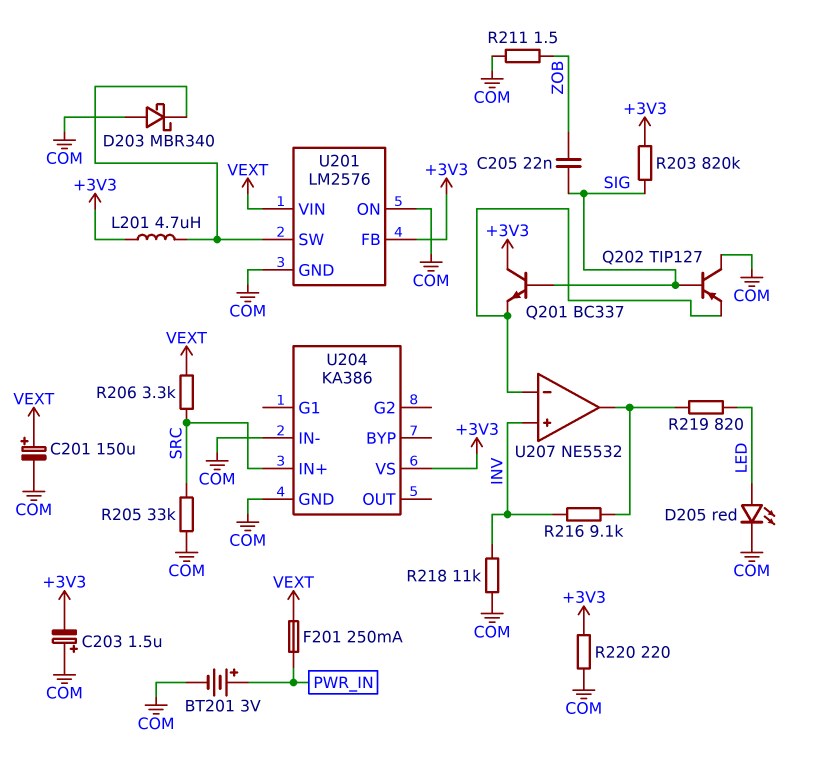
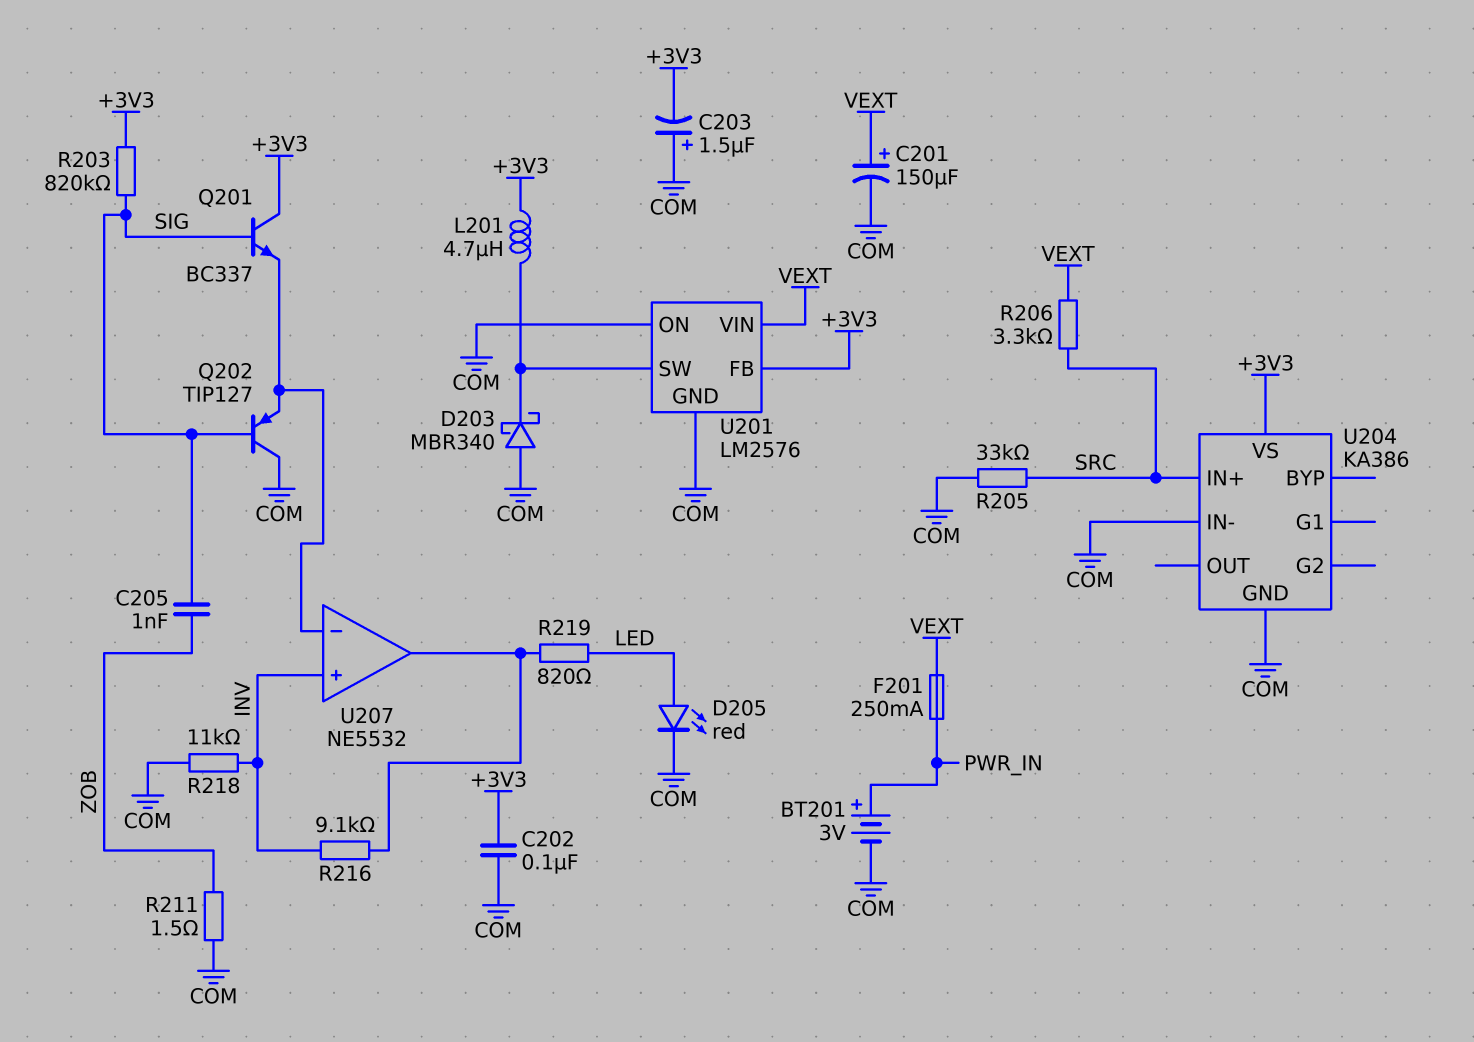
C202: none -> 100nF (+3V3, COM)
C205: 22nF (SIG, ZOB) -> 1nF (SIG, ZOB)
R220: 220 (+3V3, COM) -> none

